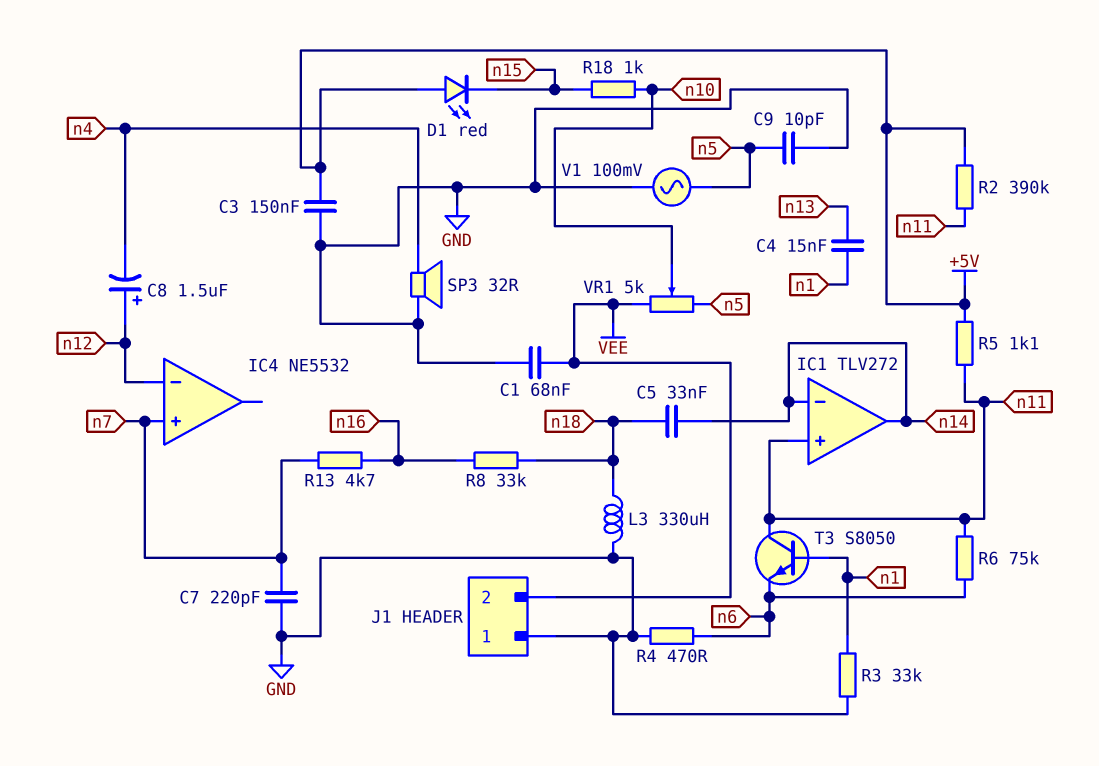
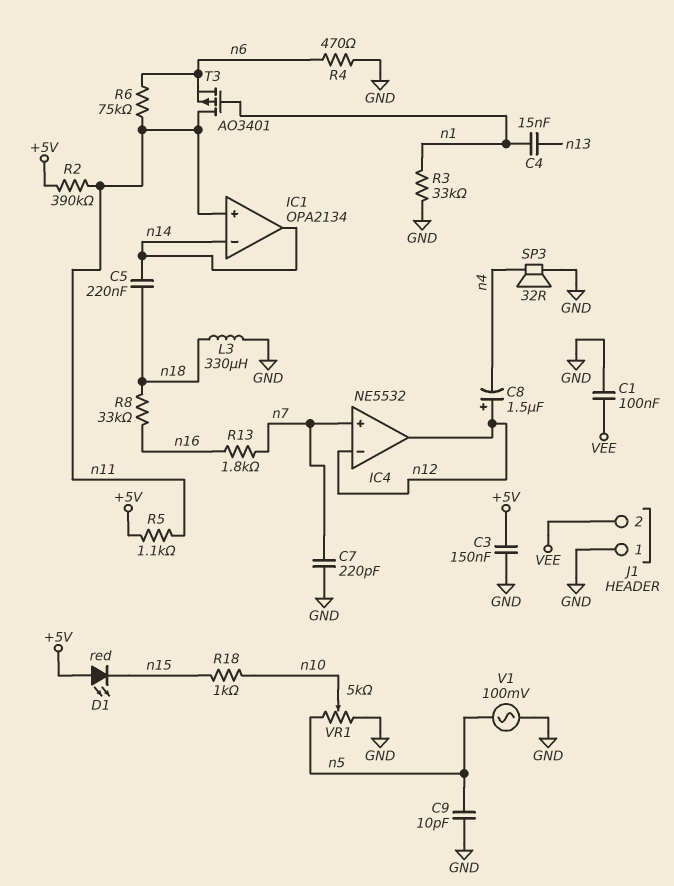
C1: 68nF (GND, VEE) -> 100nF (GND, VEE)
C5: 33nF (n14, n18) -> 220nF (n14, n18)
IC1: TLV272 -> OPA2134
IC4 pin out: none -> n12
R13: 4.7k (n7, n16) -> 1.8k (n7, n16)
T3: NPN S8050 (B n1, C n11, E n6) -> PMOS AO3401 (G n1, D n11, S n6)
VR1: 5k (VEE, n5, wiper n10) -> 5k (GND, n5, wiper n10)

